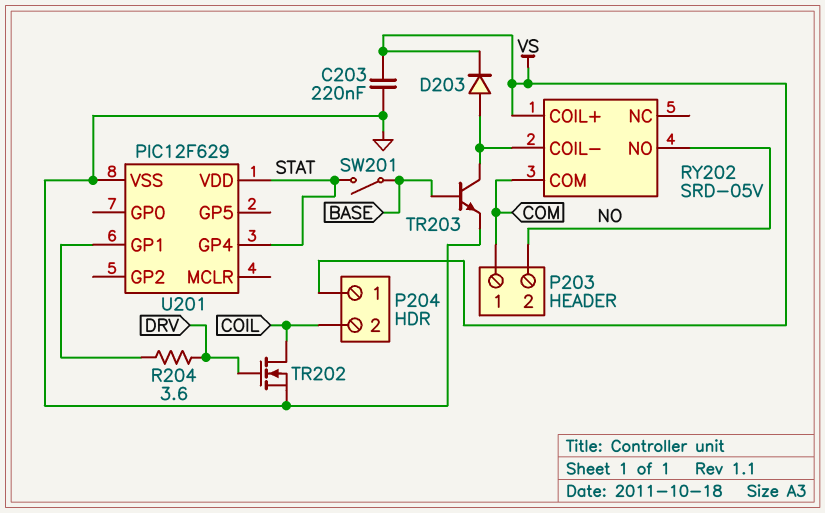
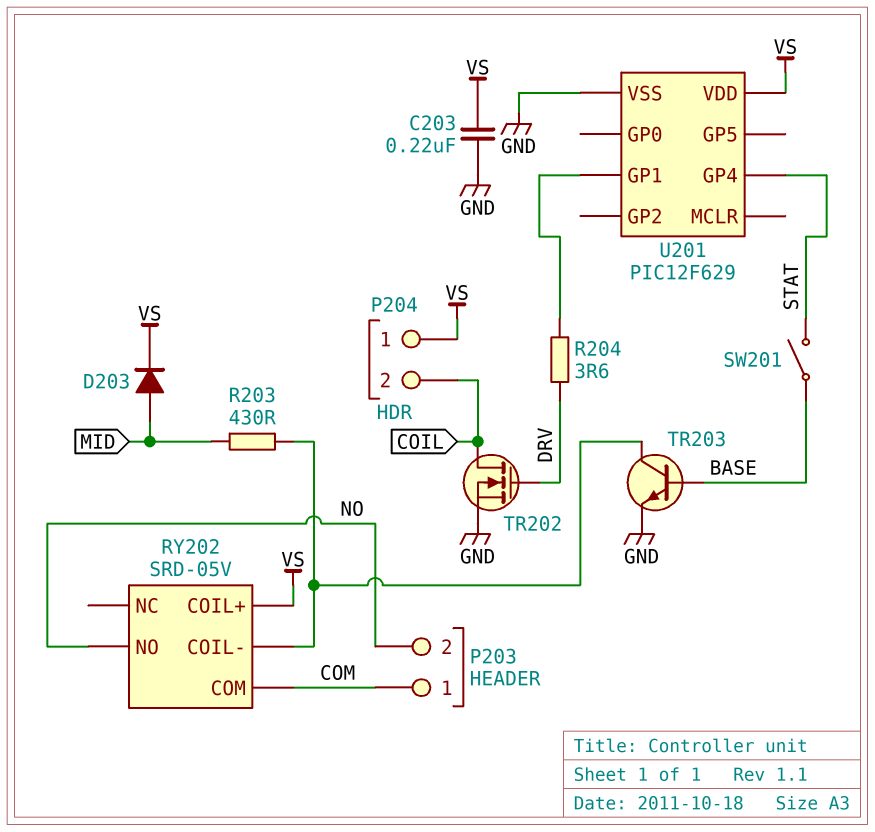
D203: diode (A RY202/COIL-, K VS) -> diode (A MID, K VS)
R203: none -> 430 (MID, RY202/COIL-)
U201 pin VDD: STAT -> VS

